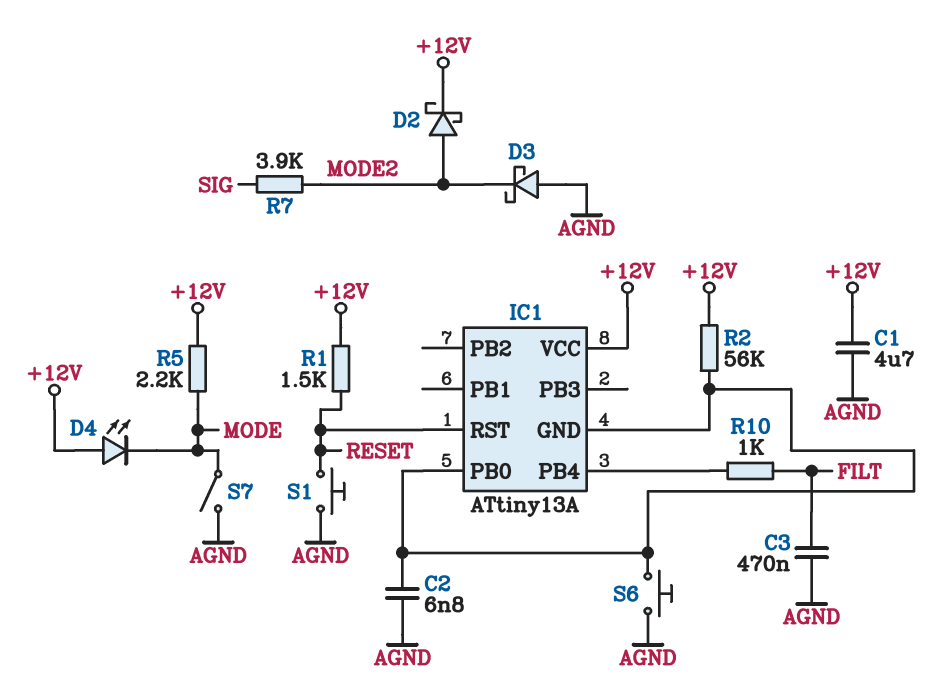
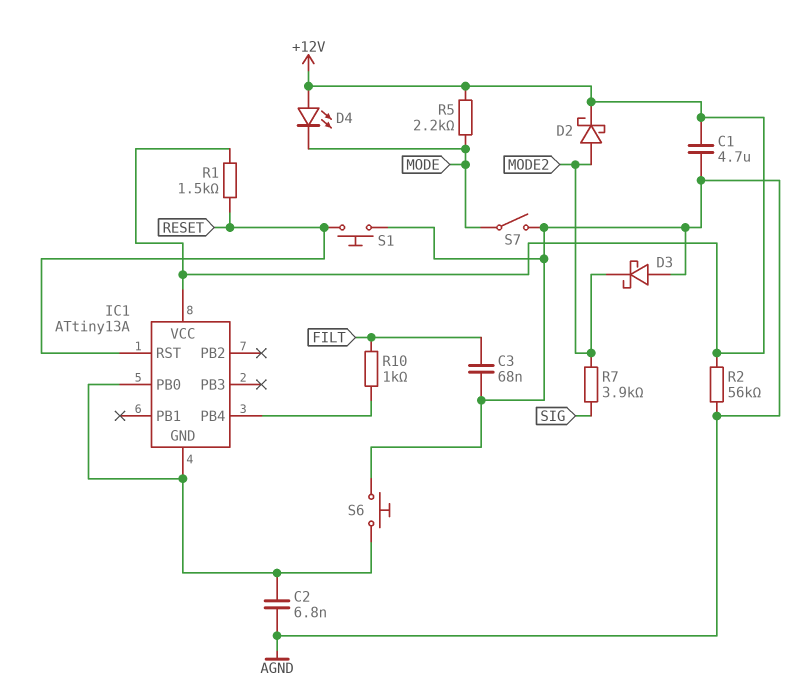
C3: 470nF (AGND, FILT) -> 68nF (AGND, FILT)
R2: 56k (+12V, IC1/GND) -> 56k (+12V, AGND)

